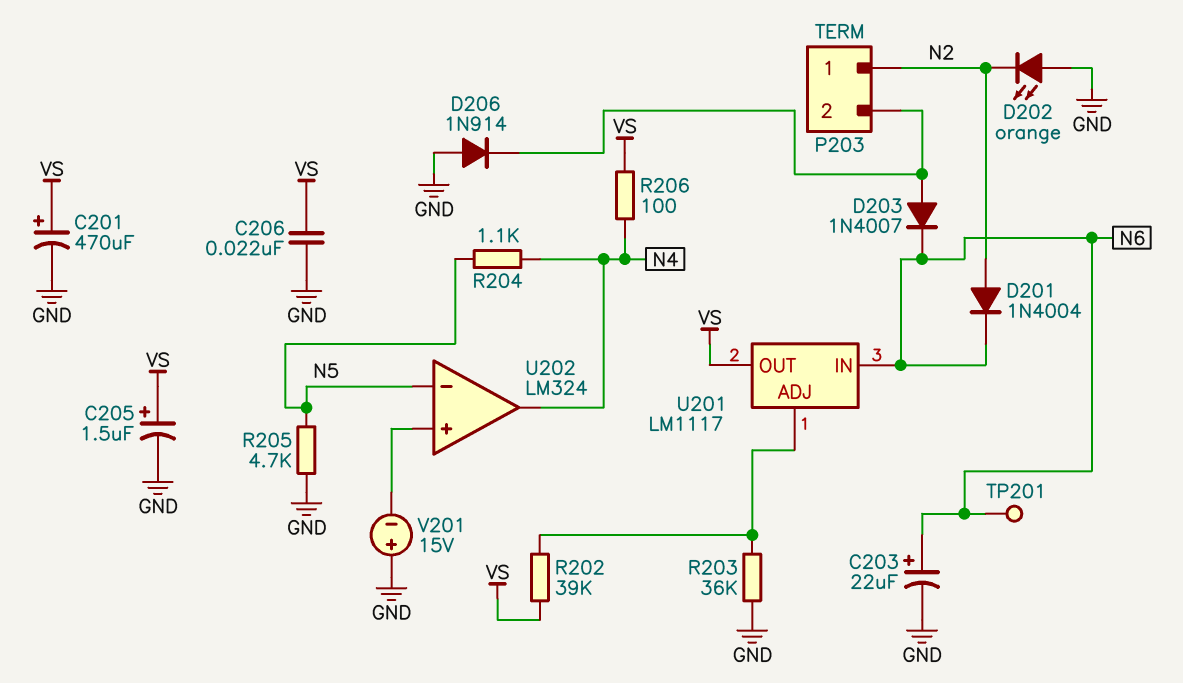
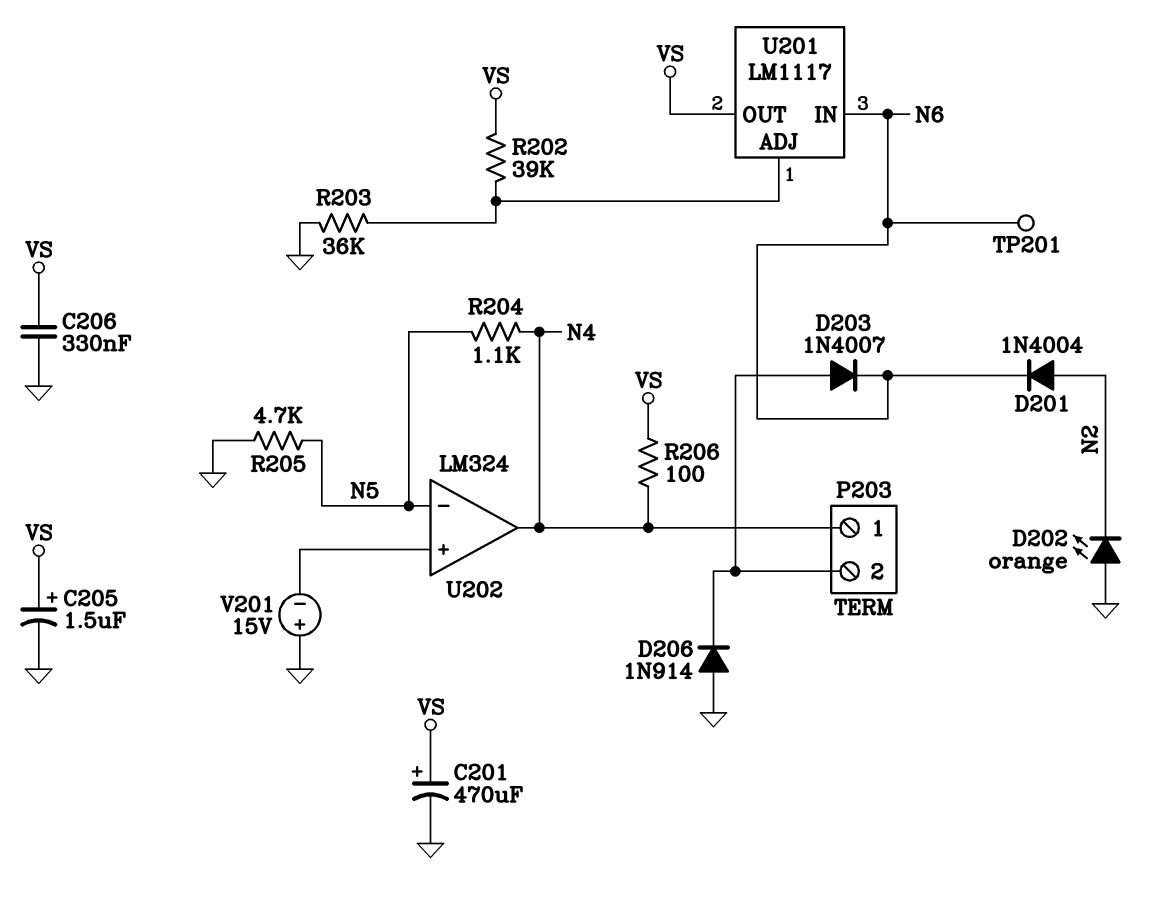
C203: 22uF (plus N6, minus GND) -> none
C206: 22nF (GND, VS) -> 330nF (GND, VS)
P203 pin 1: N2 -> N4

